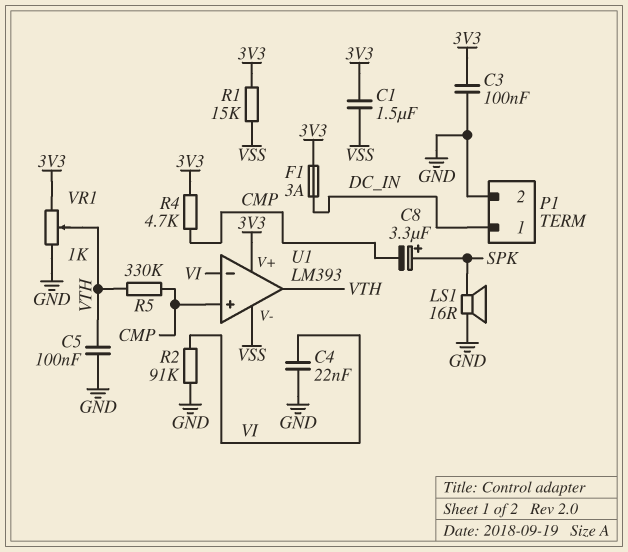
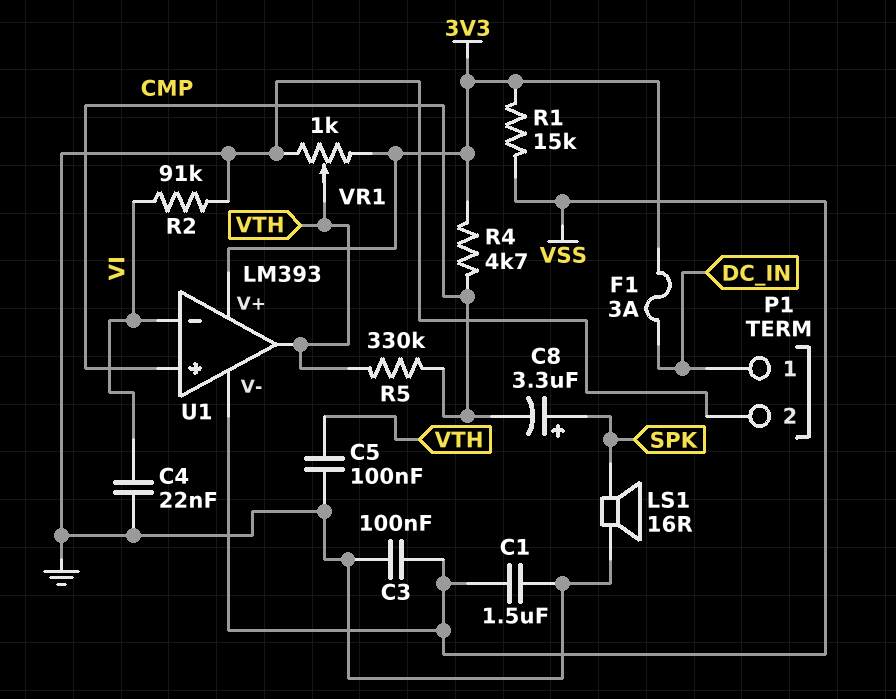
C1: 1.5uF (3V3, VSS) -> 1.5uF (GND, VSS)
C3: 100nF (3V3, GND) -> 100nF (GND, VSS)

